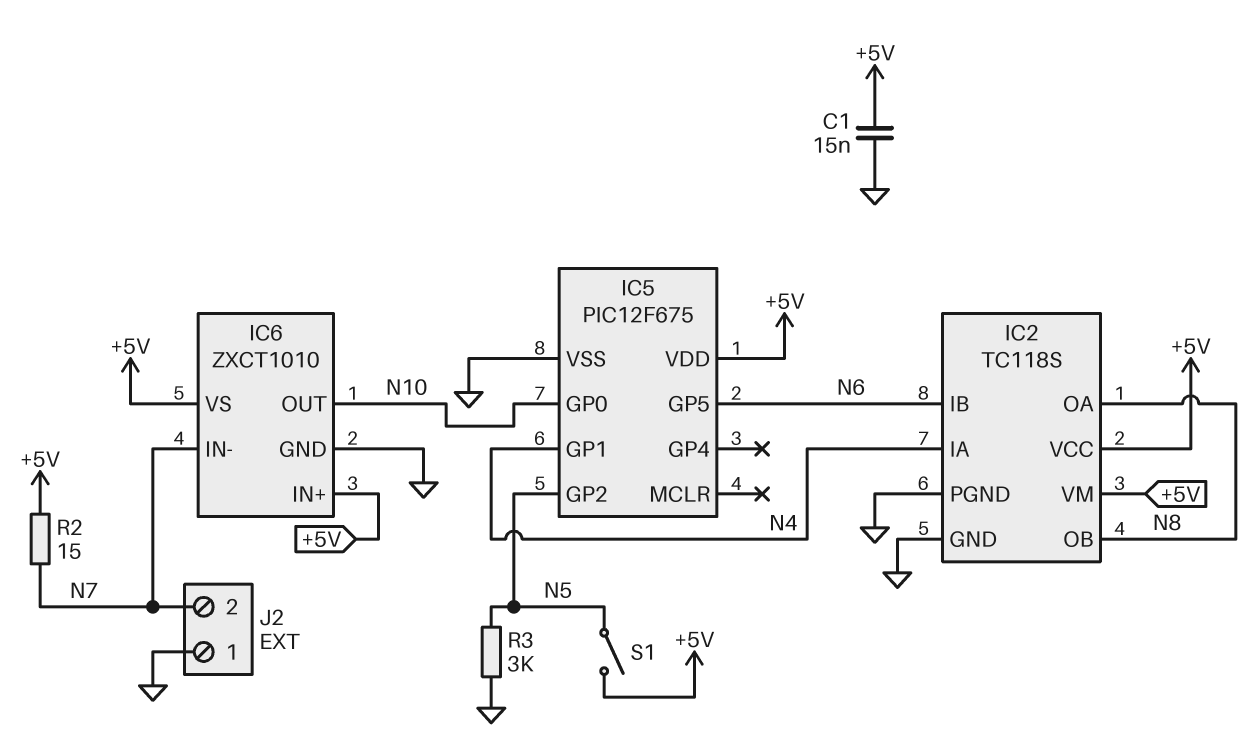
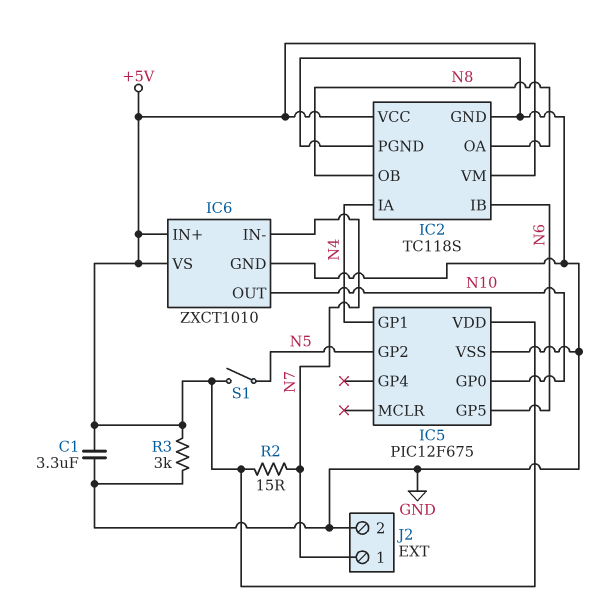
C1: 15nF (+5V, GND) -> 3.3uF (+5V, GND)
J2 pin 1: GND -> N7
J2 pin 2: N7 -> GND
R3: 3k (GND, N5) -> 3k (+5V, GND)

